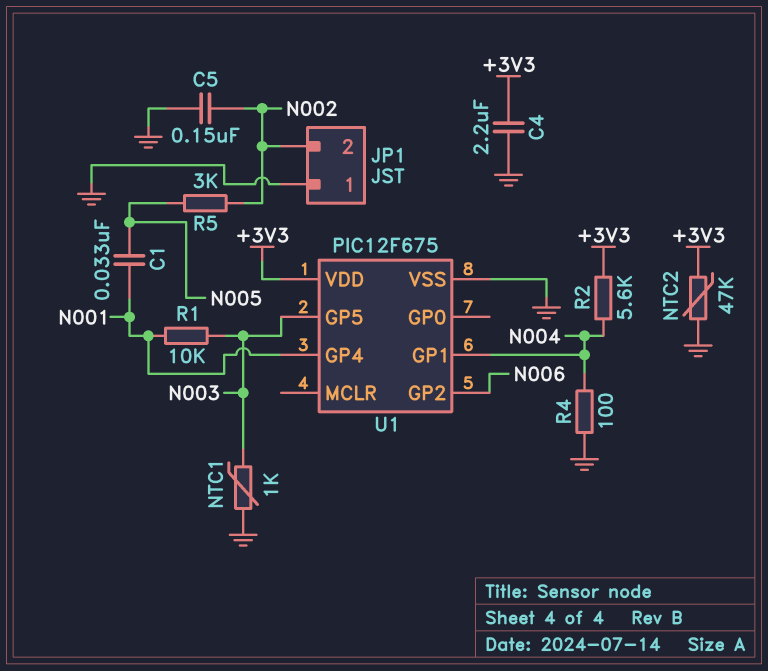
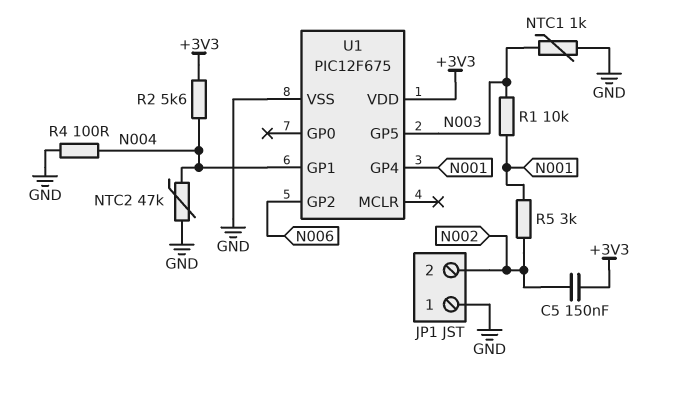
C1: 33nF (N001, N005) -> none
C4: 2.2uF (+3V3, GND) -> none
C5: 150nF (GND, N002) -> 150nF (+3V3, N002)
NTC2: 47k (+3V3, GND) -> 47k (GND, N004)
R5: 3k (N002, N005) -> 3k (N001, N002)

